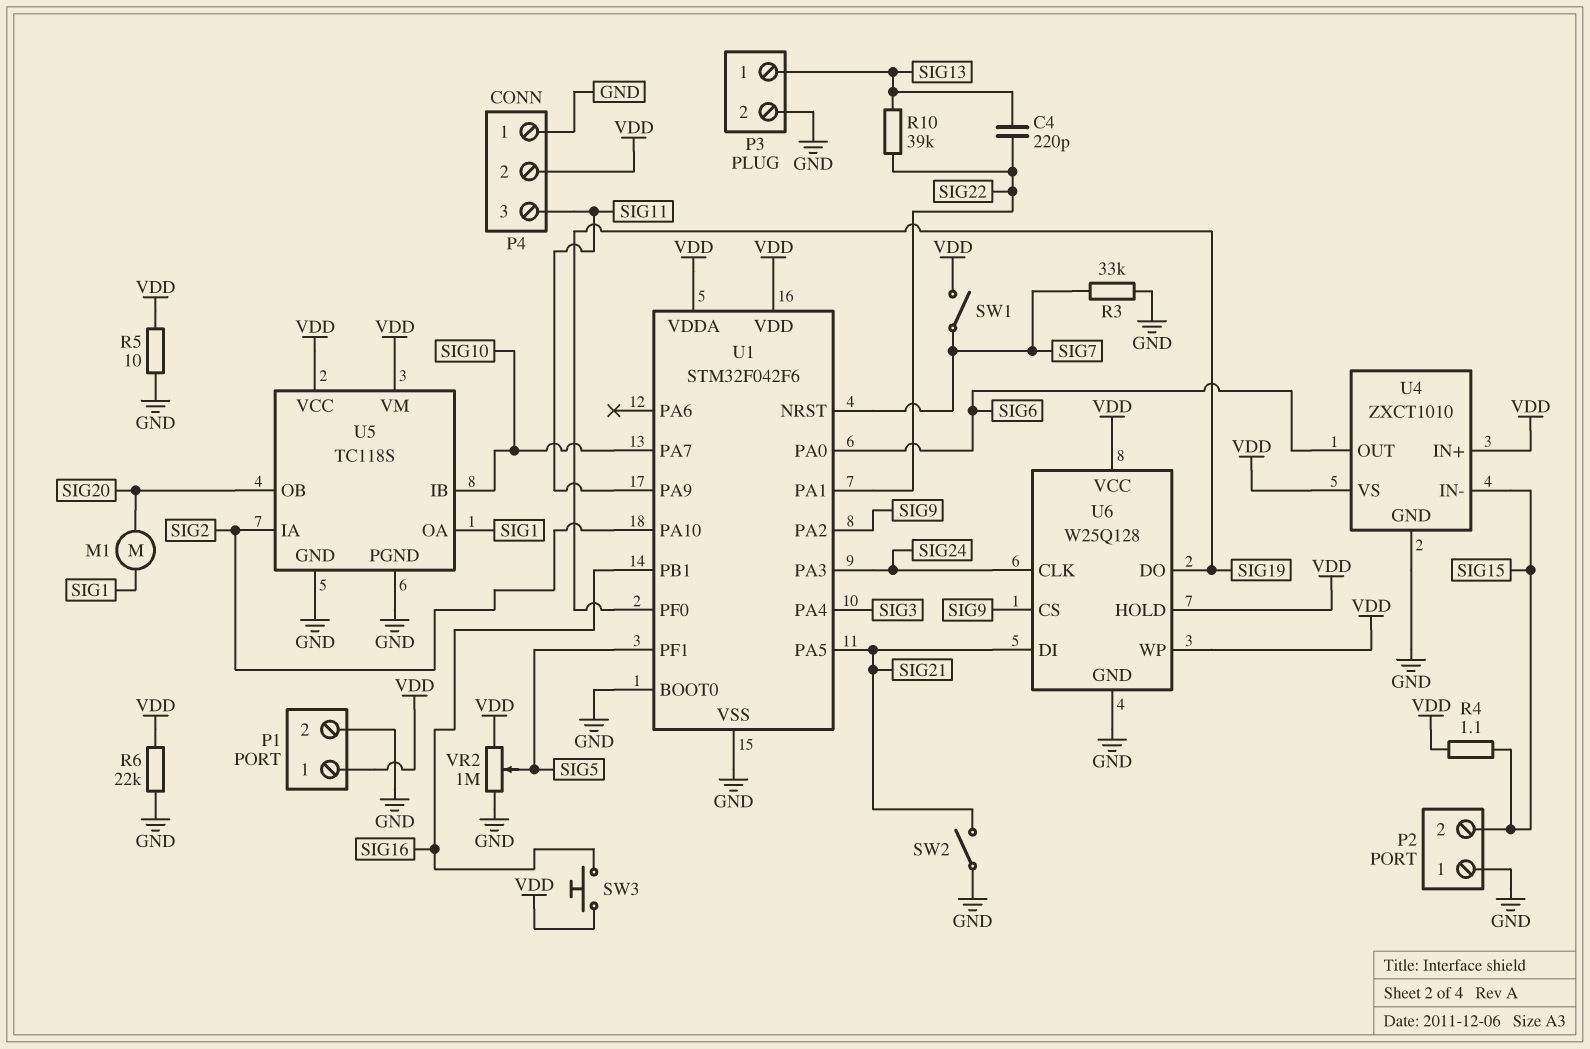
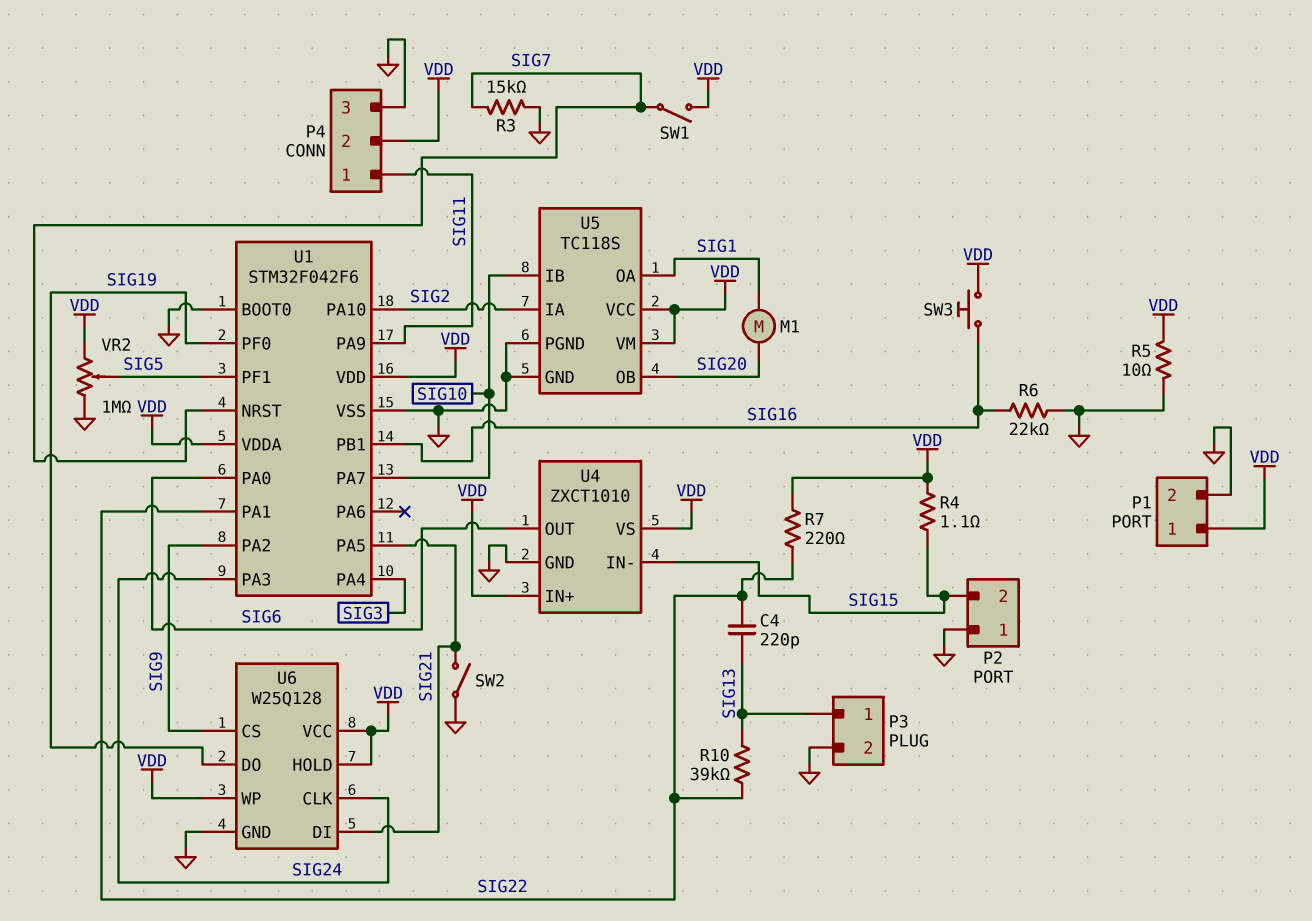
P4 pin 1: GND -> SIG11
P4 pin 3: SIG11 -> GND
R3: 33k (GND, SIG7) -> 15k (GND, SIG7)
R6: 22k (GND, VDD) -> 22k (GND, SIG16)
R7: none -> 220 (SIG22, VDD)

